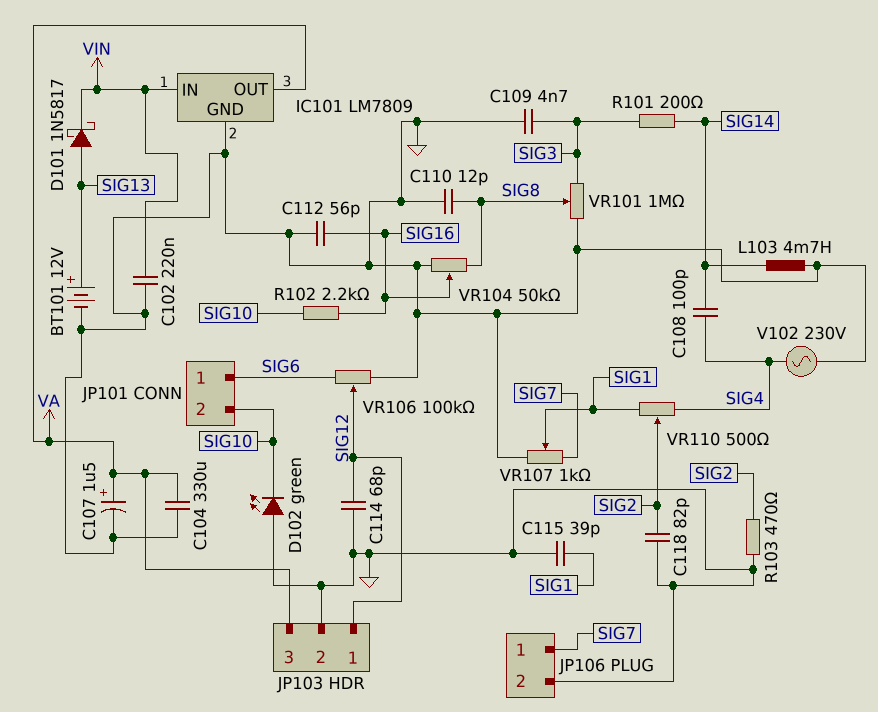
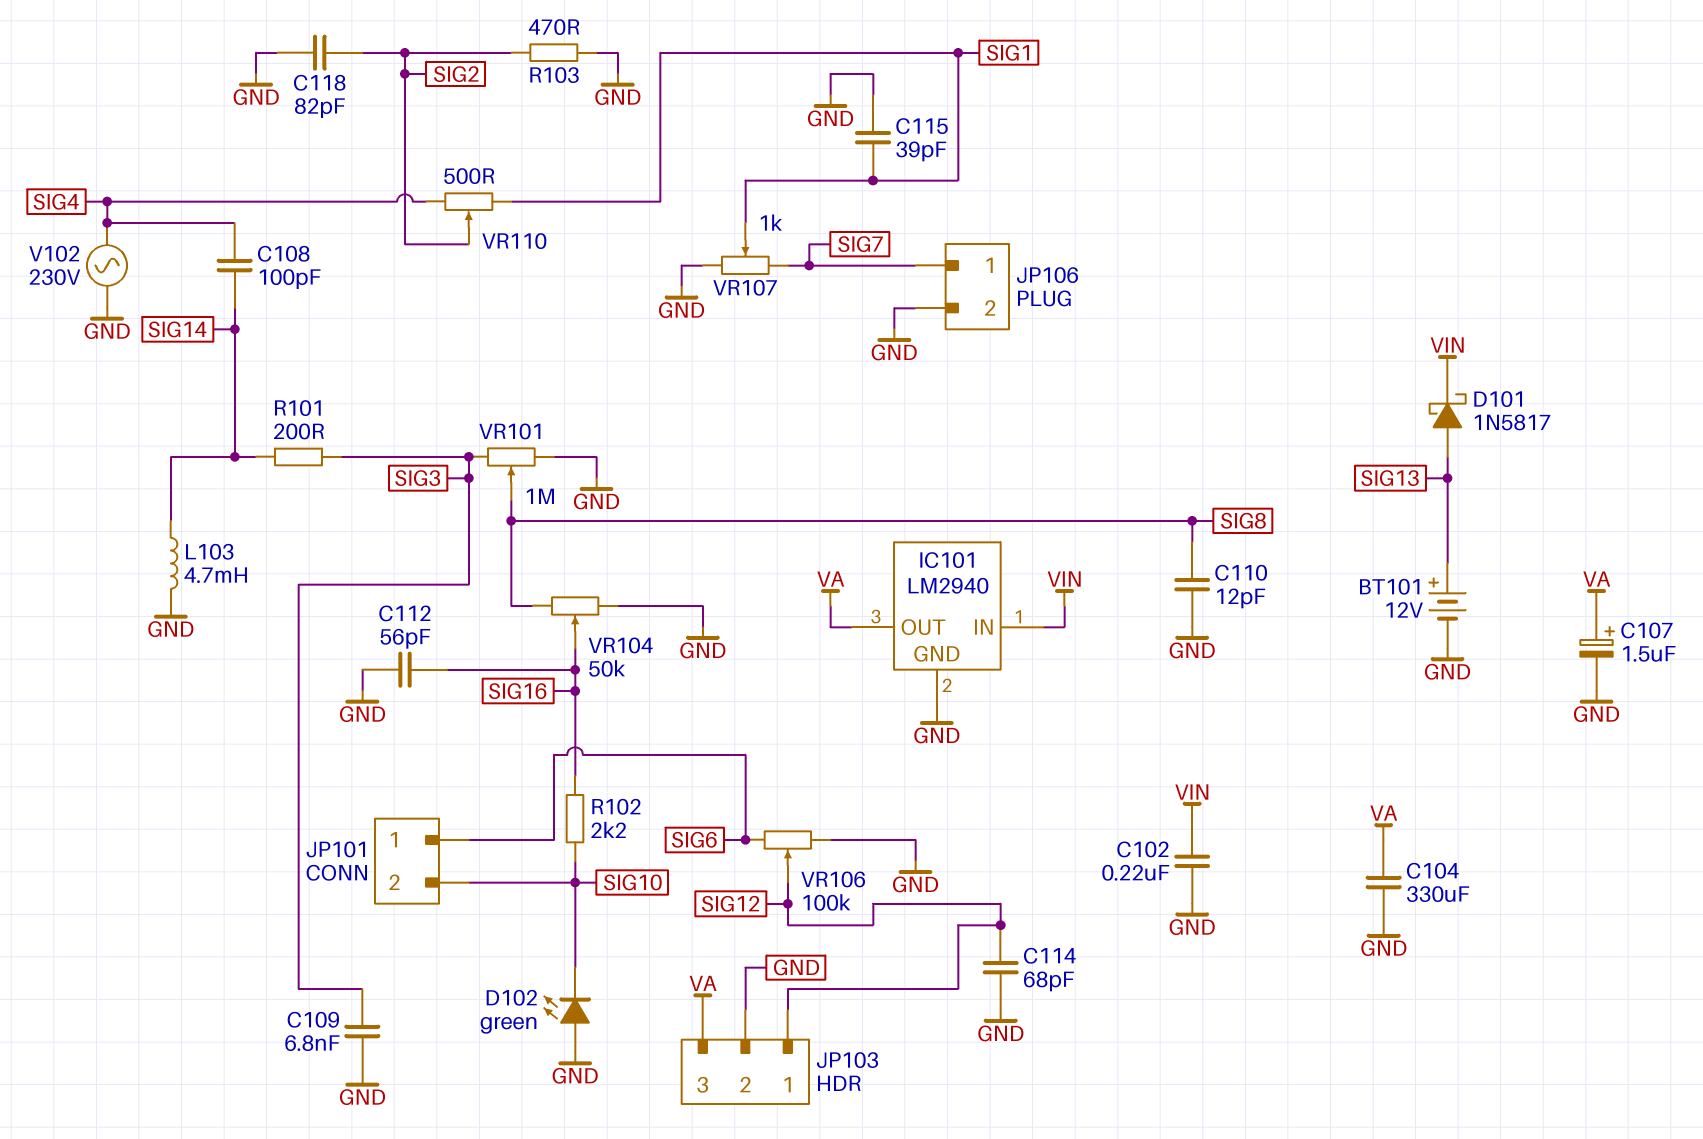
C109: 4.7nF (GND, SIG3) -> 6.8nF (GND, SIG3)
IC101: LM7809 -> LM2940

